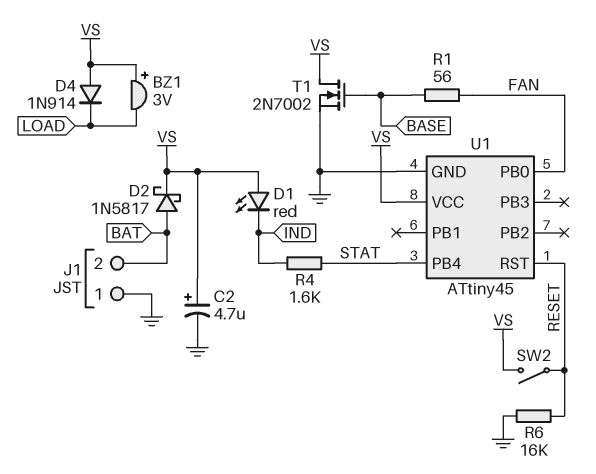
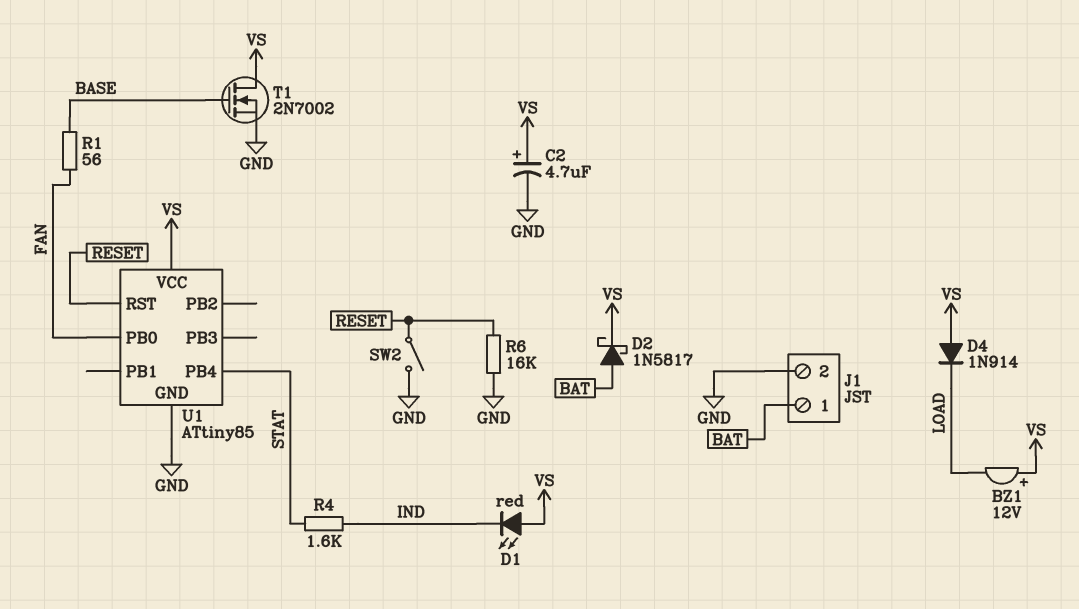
BZ1: buzzer 3V (plus VS, minus LOAD) -> buzzer 12V (plus VS, minus LOAD)
J1 pin 1: GND -> BAT
J1 pin 2: BAT -> GND
SW2: switch (RESET, VS) -> switch (GND, RESET)
U1: ATtiny45 -> ATtiny85

